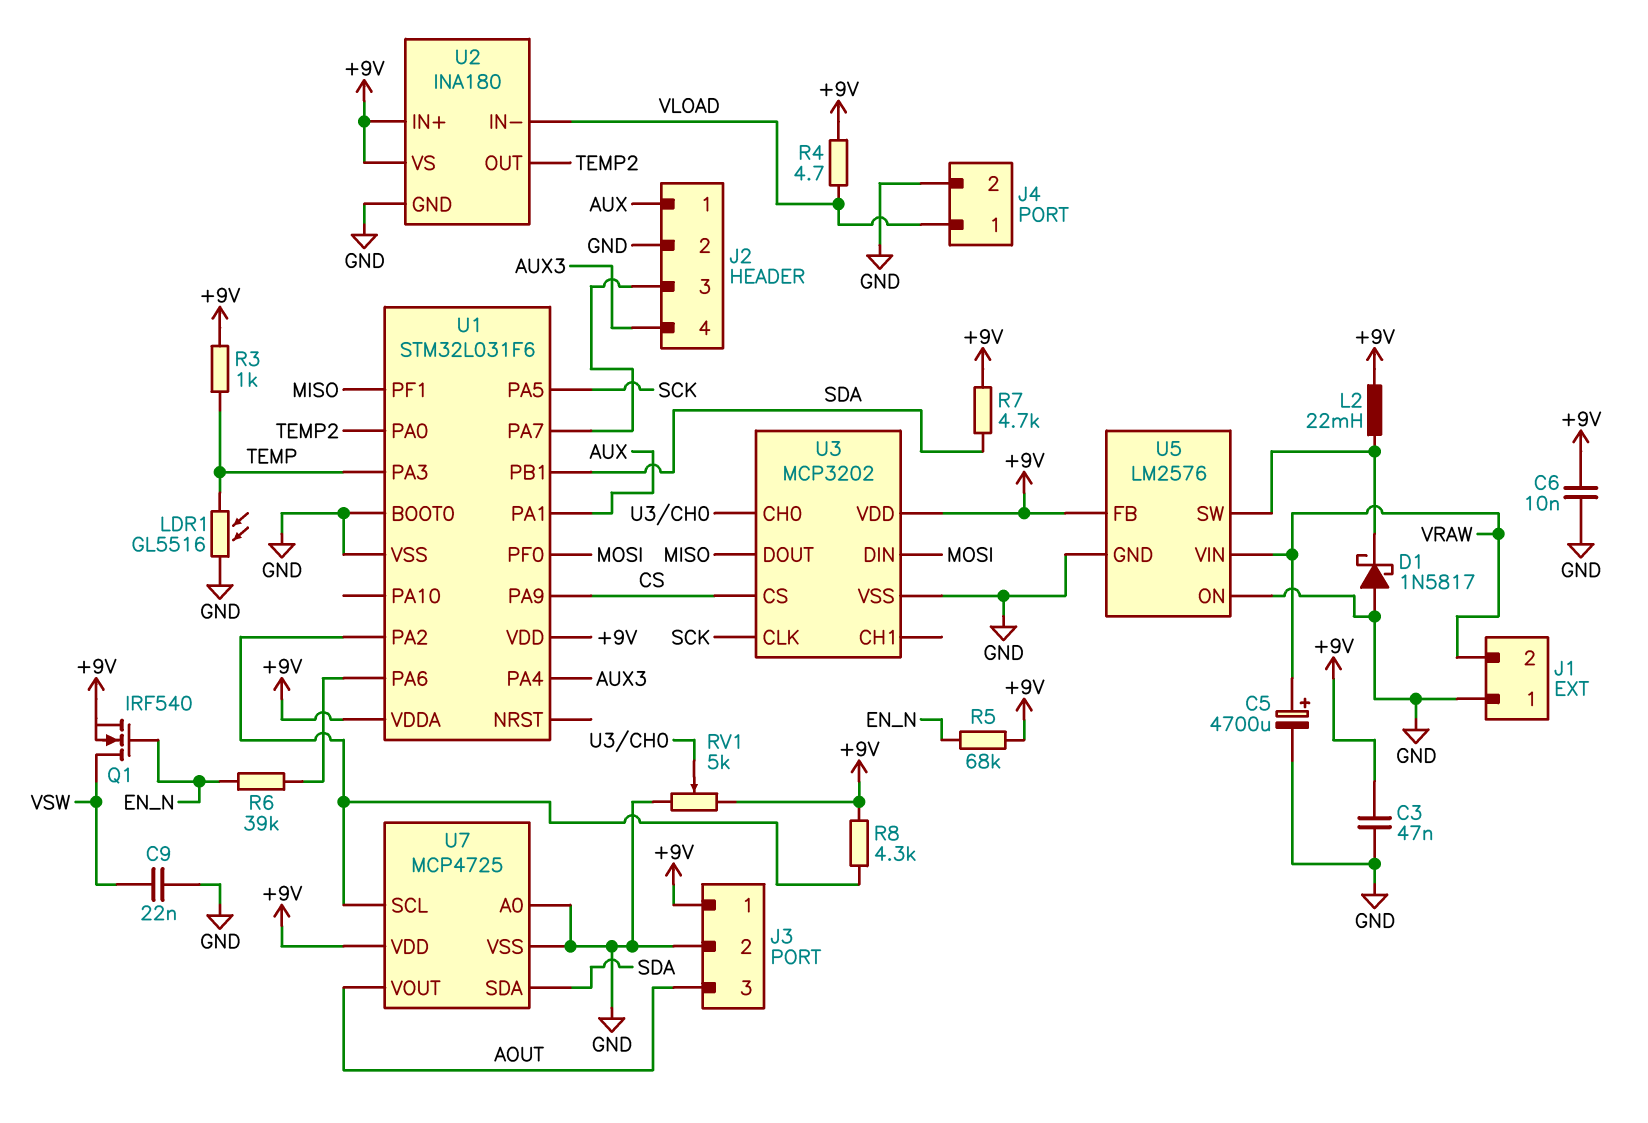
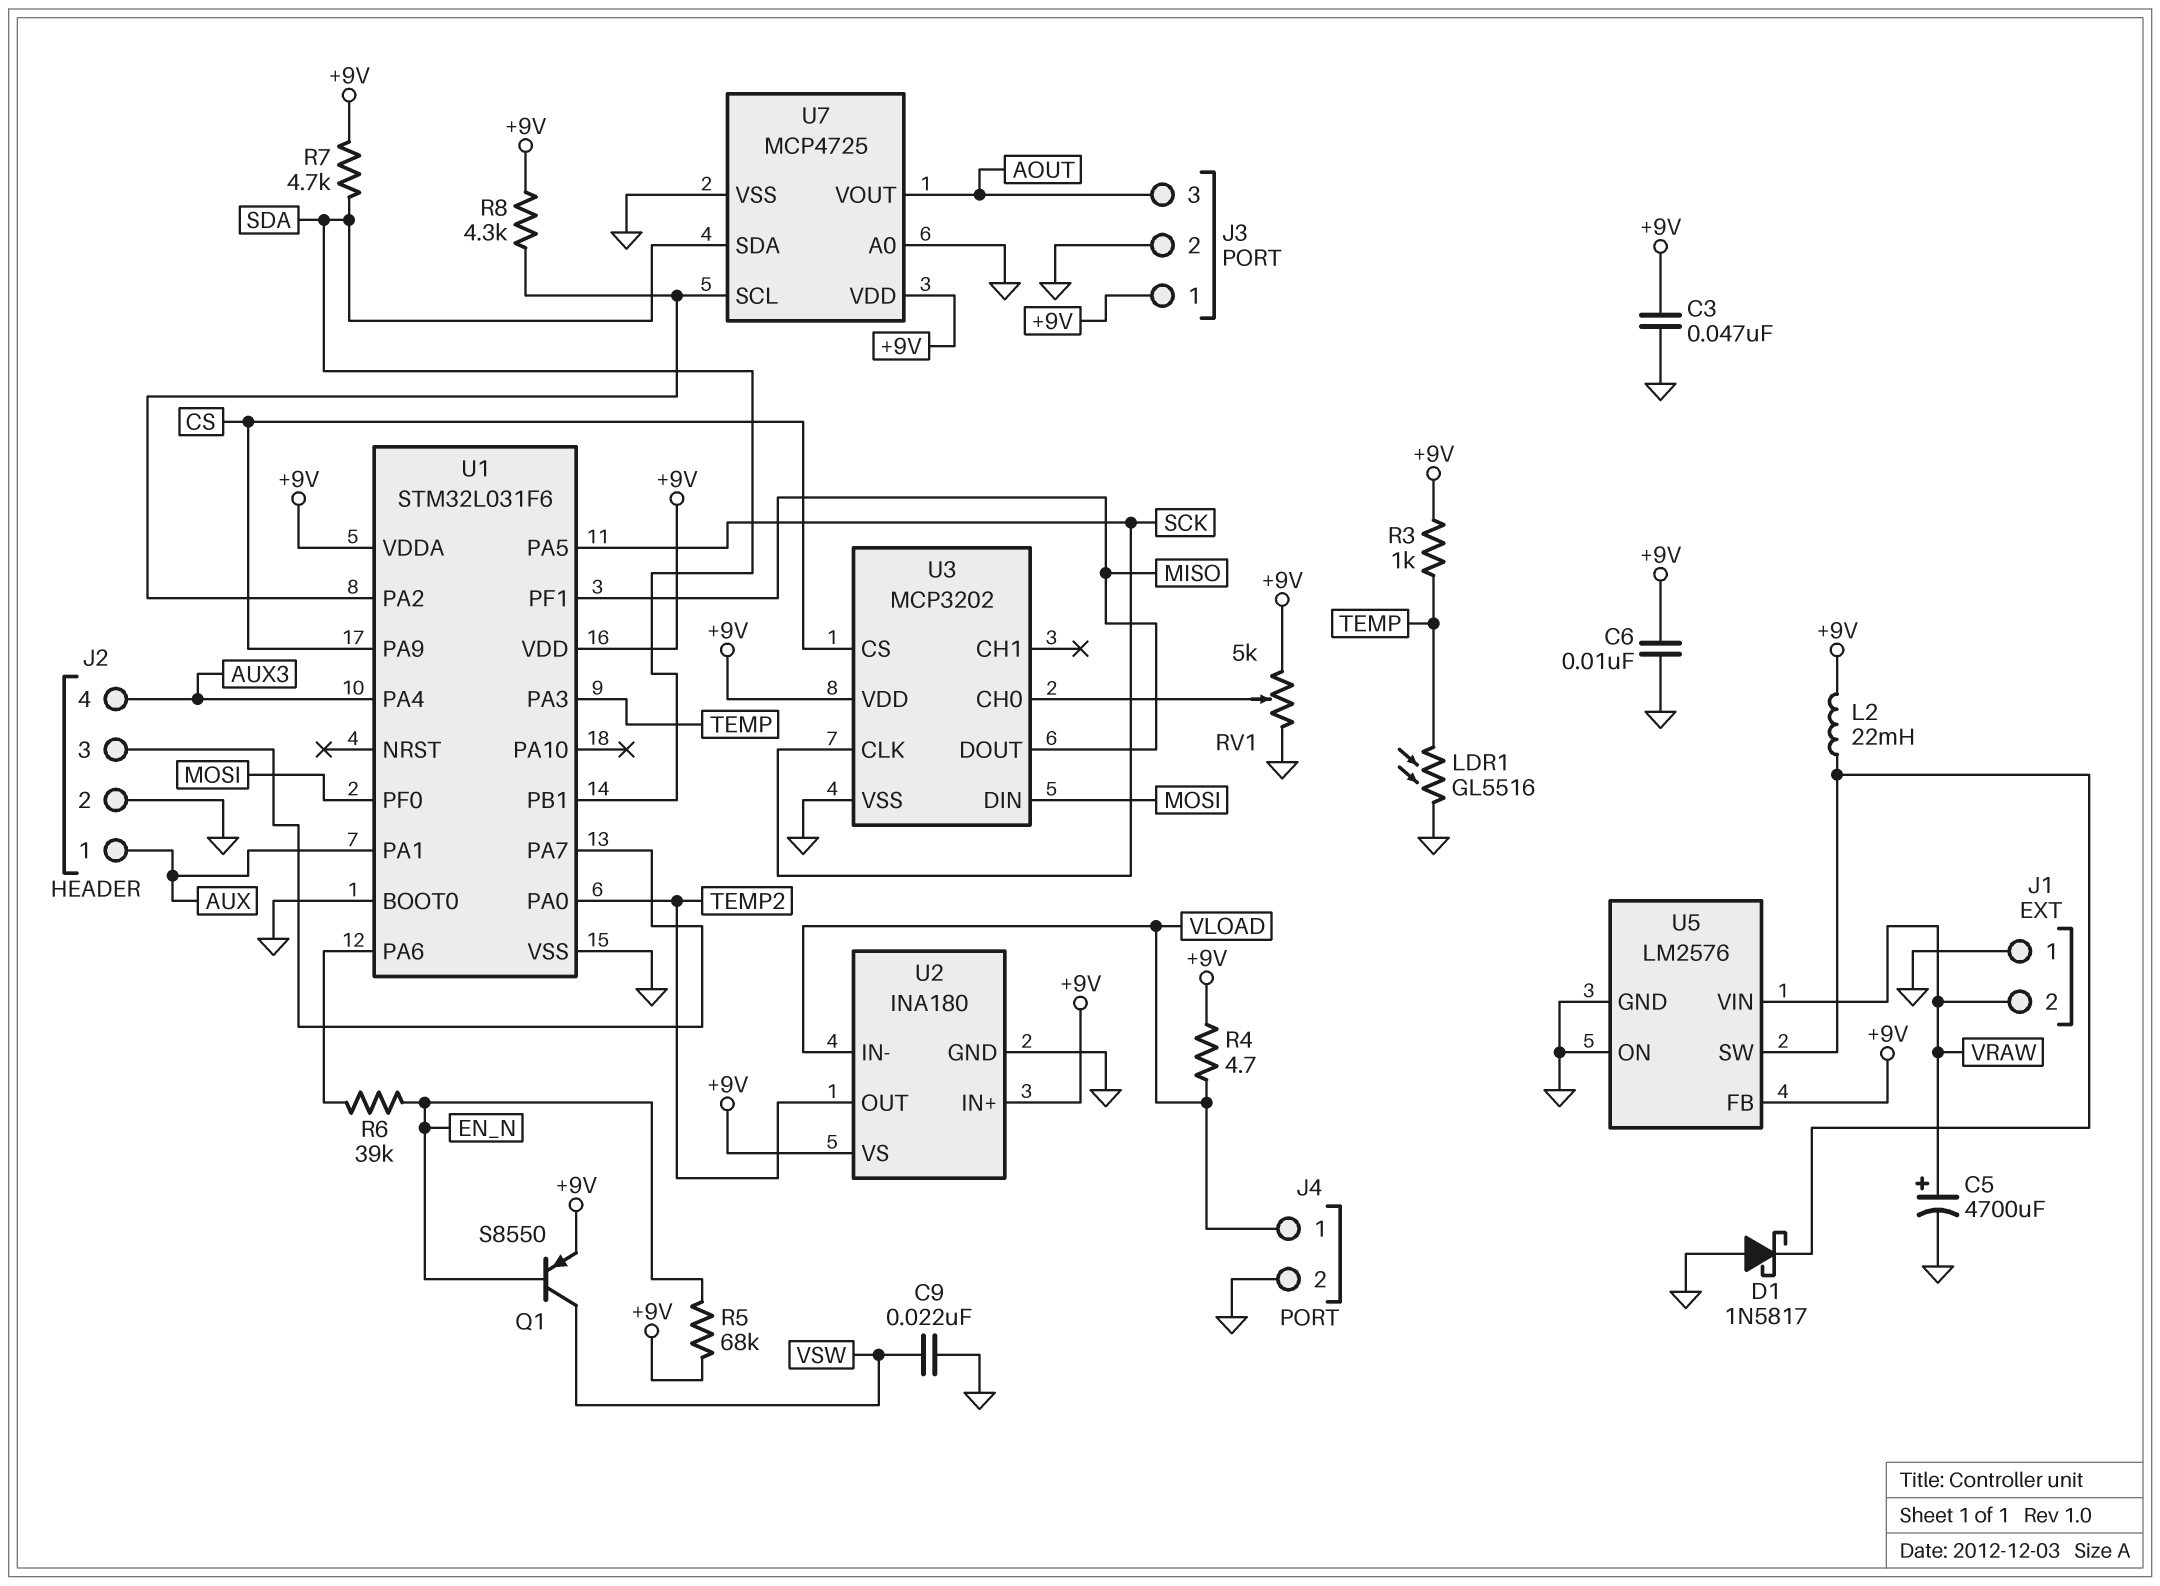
Q1: NMOS IRF540 (G EN_N, D VSW, S +9V) -> PNP S8550 (B EN_N, C VSW, E +9V)

